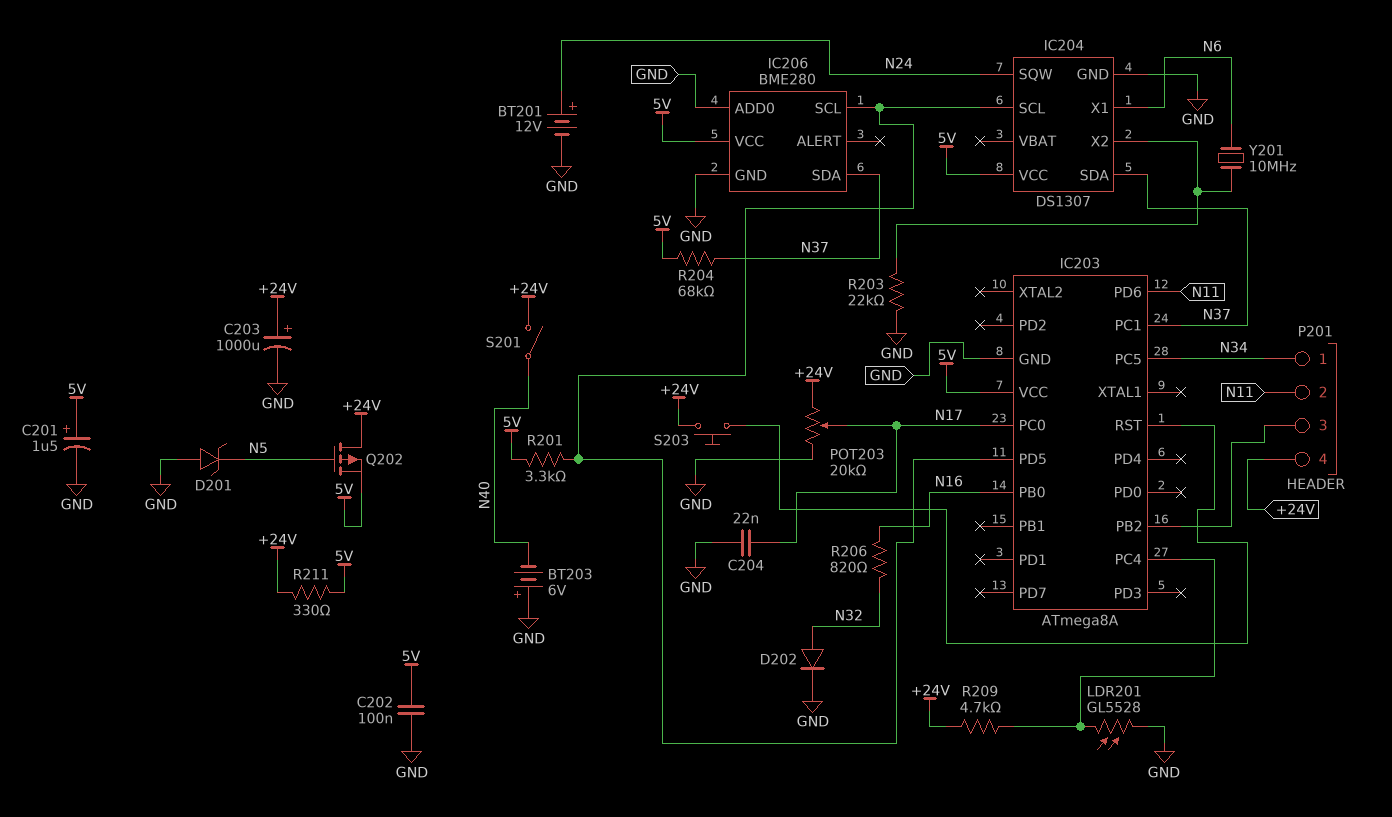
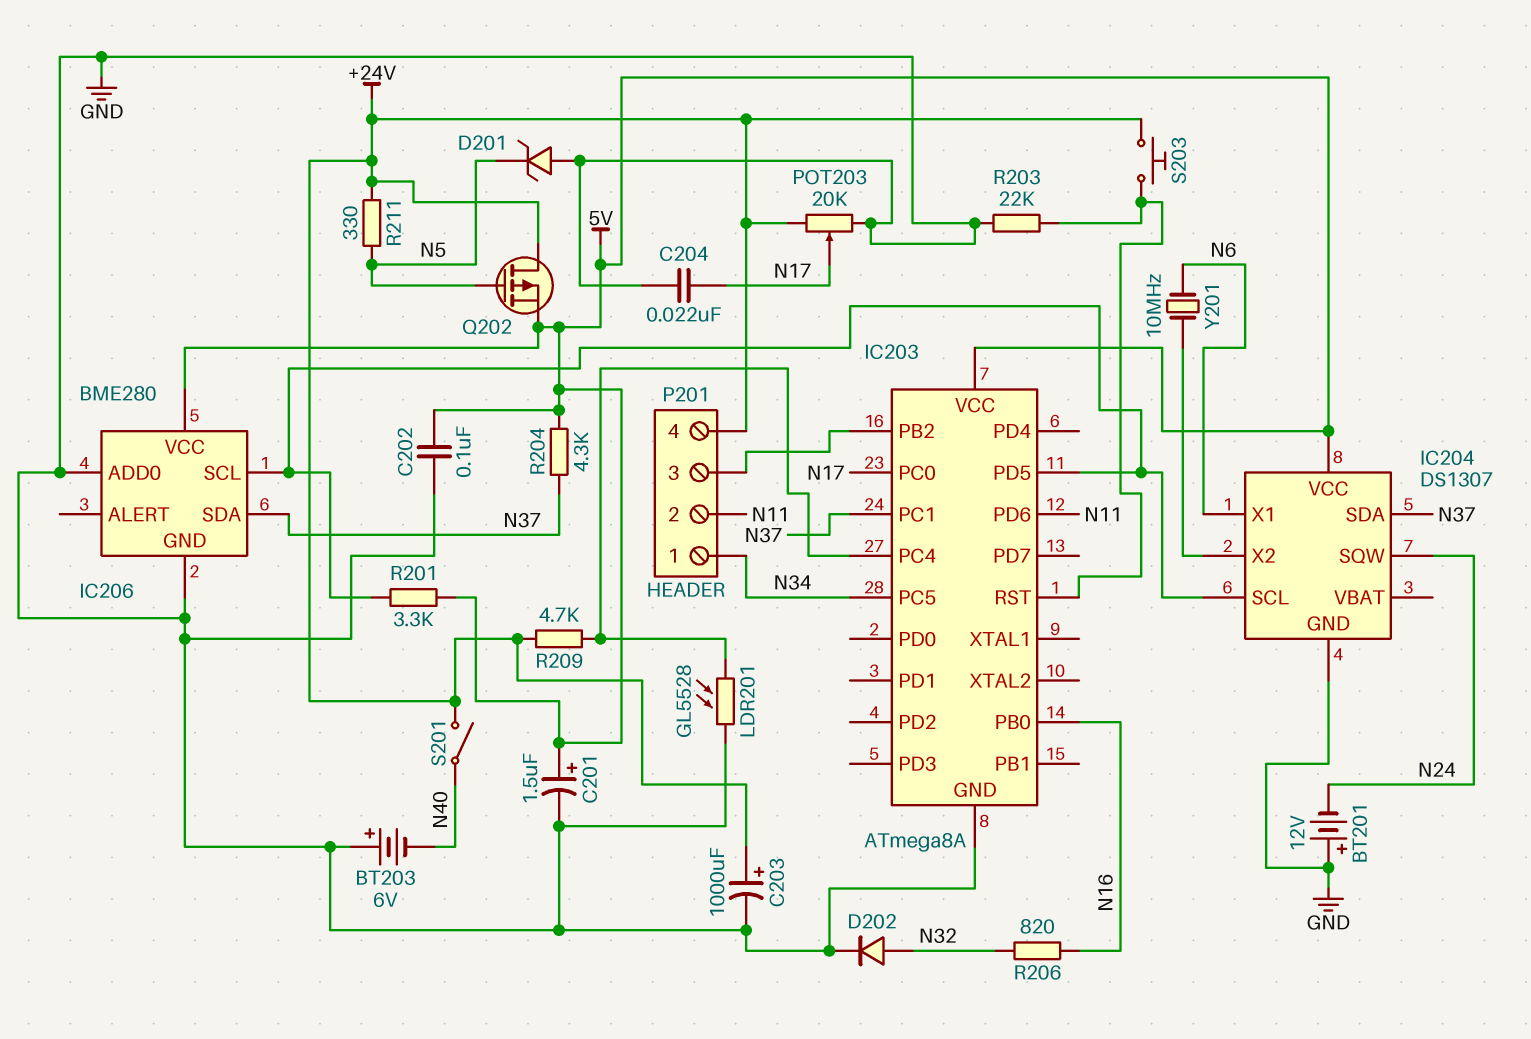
BT201: 12V (plus N24, minus GND) -> 12V (plus GND, minus N24)
R203: 22k (GND, IC204/X2) -> 22k (GND, IC203/RST)
R204: 68k (5V, N37) -> 4.3k (5V, N37)
R211: 330 (+24V, 5V) -> 330 (+24V, N5)

